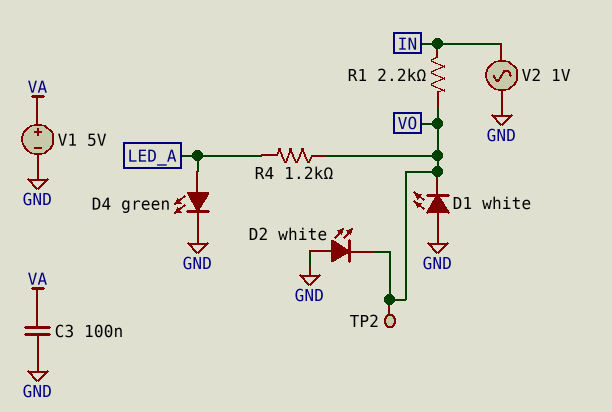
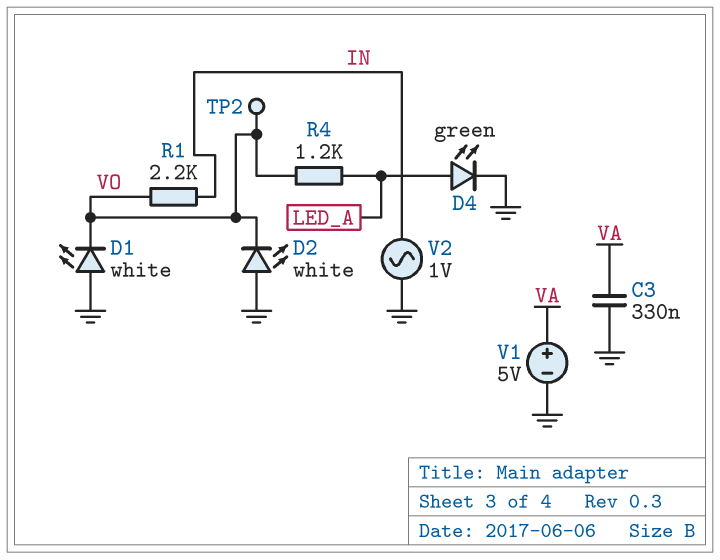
C3: 100nF (GND, VA) -> 330nF (GND, VA)

